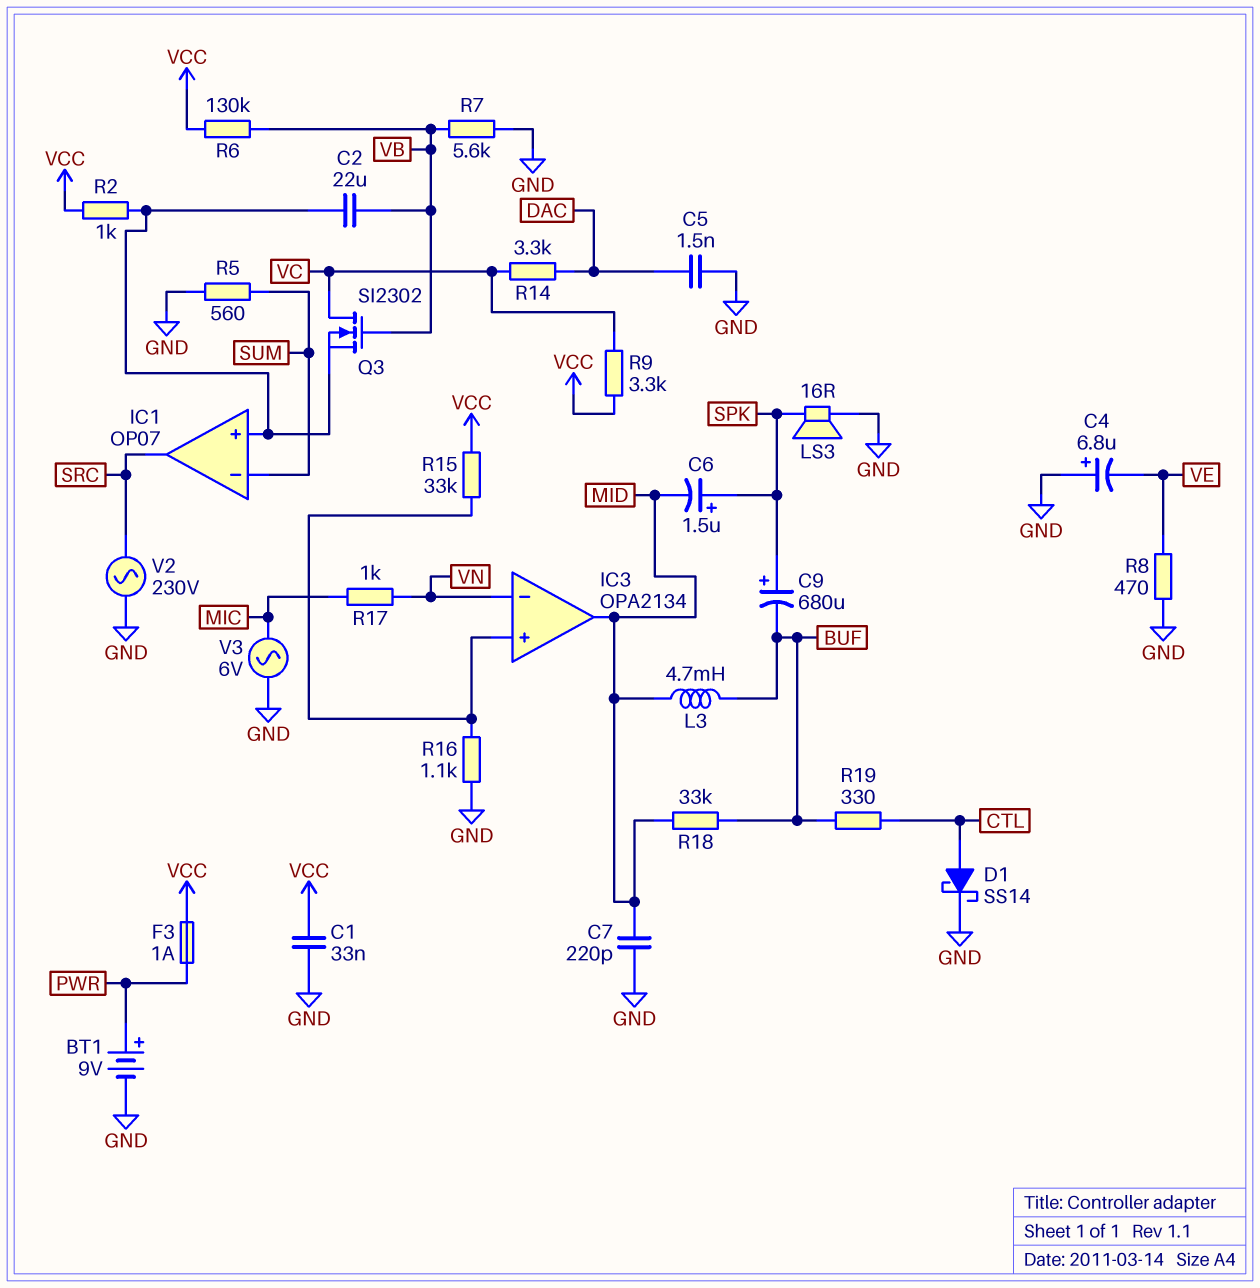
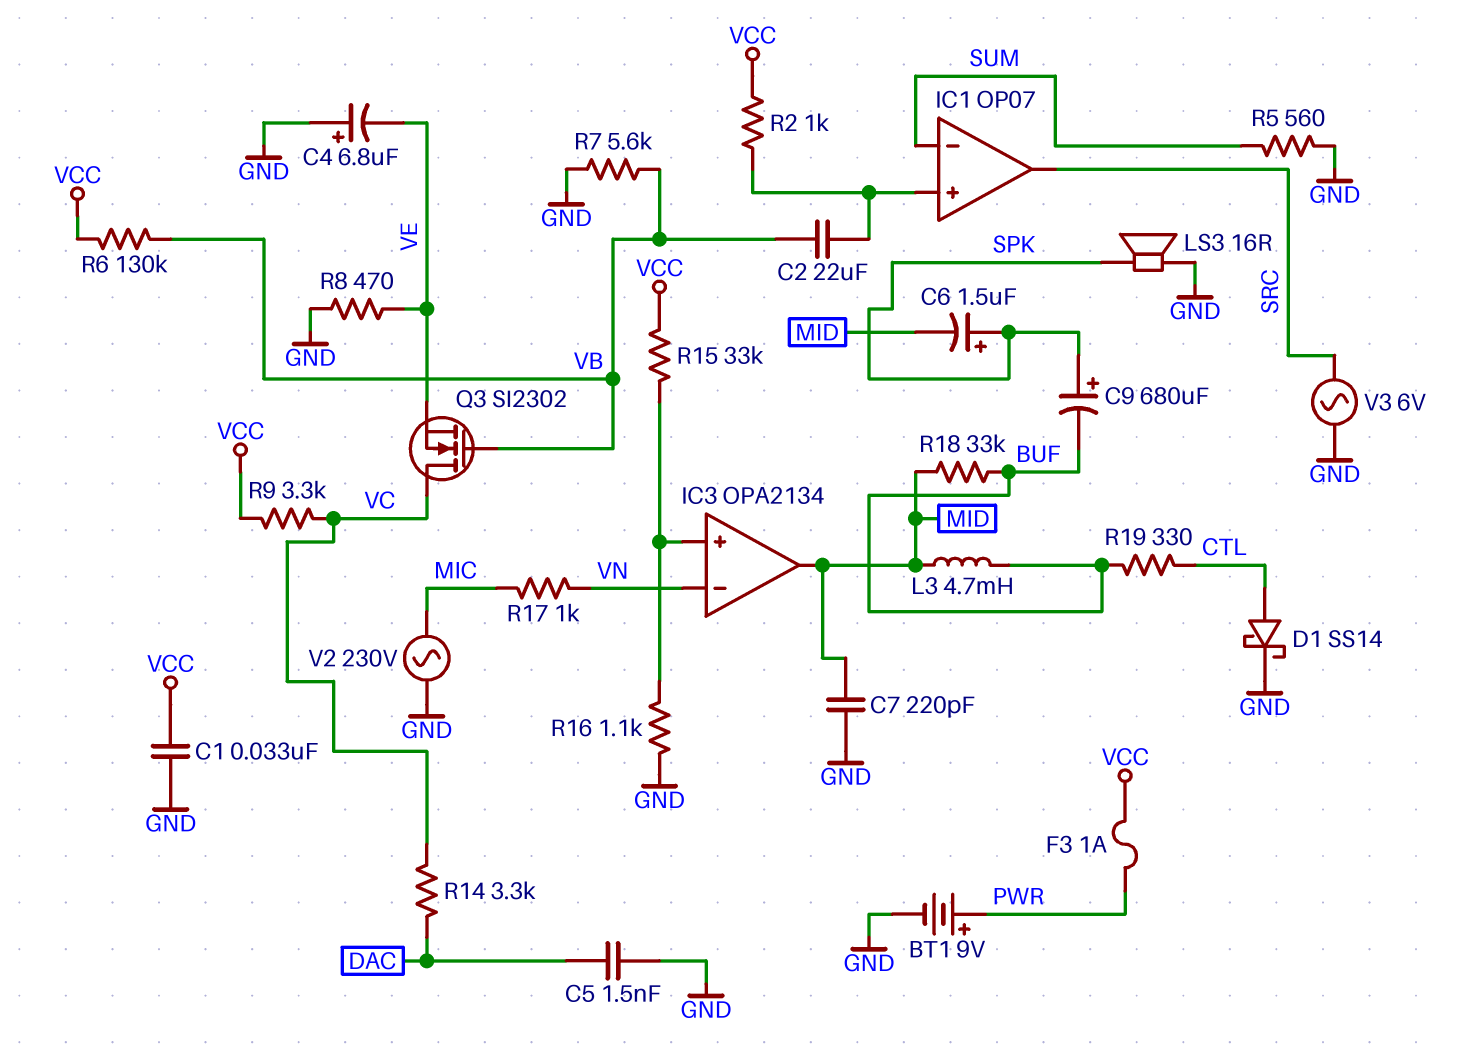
Q3: NMOS SI2302 (G VB, D VC, S IC1/in+) -> NMOS SI2302 (G VB, D VC, S VE)
V2: AC 230V (GND, SRC) -> AC 230V (GND, MIC)
V3: AC 6V (GND, MIC) -> AC 6V (GND, SRC)

